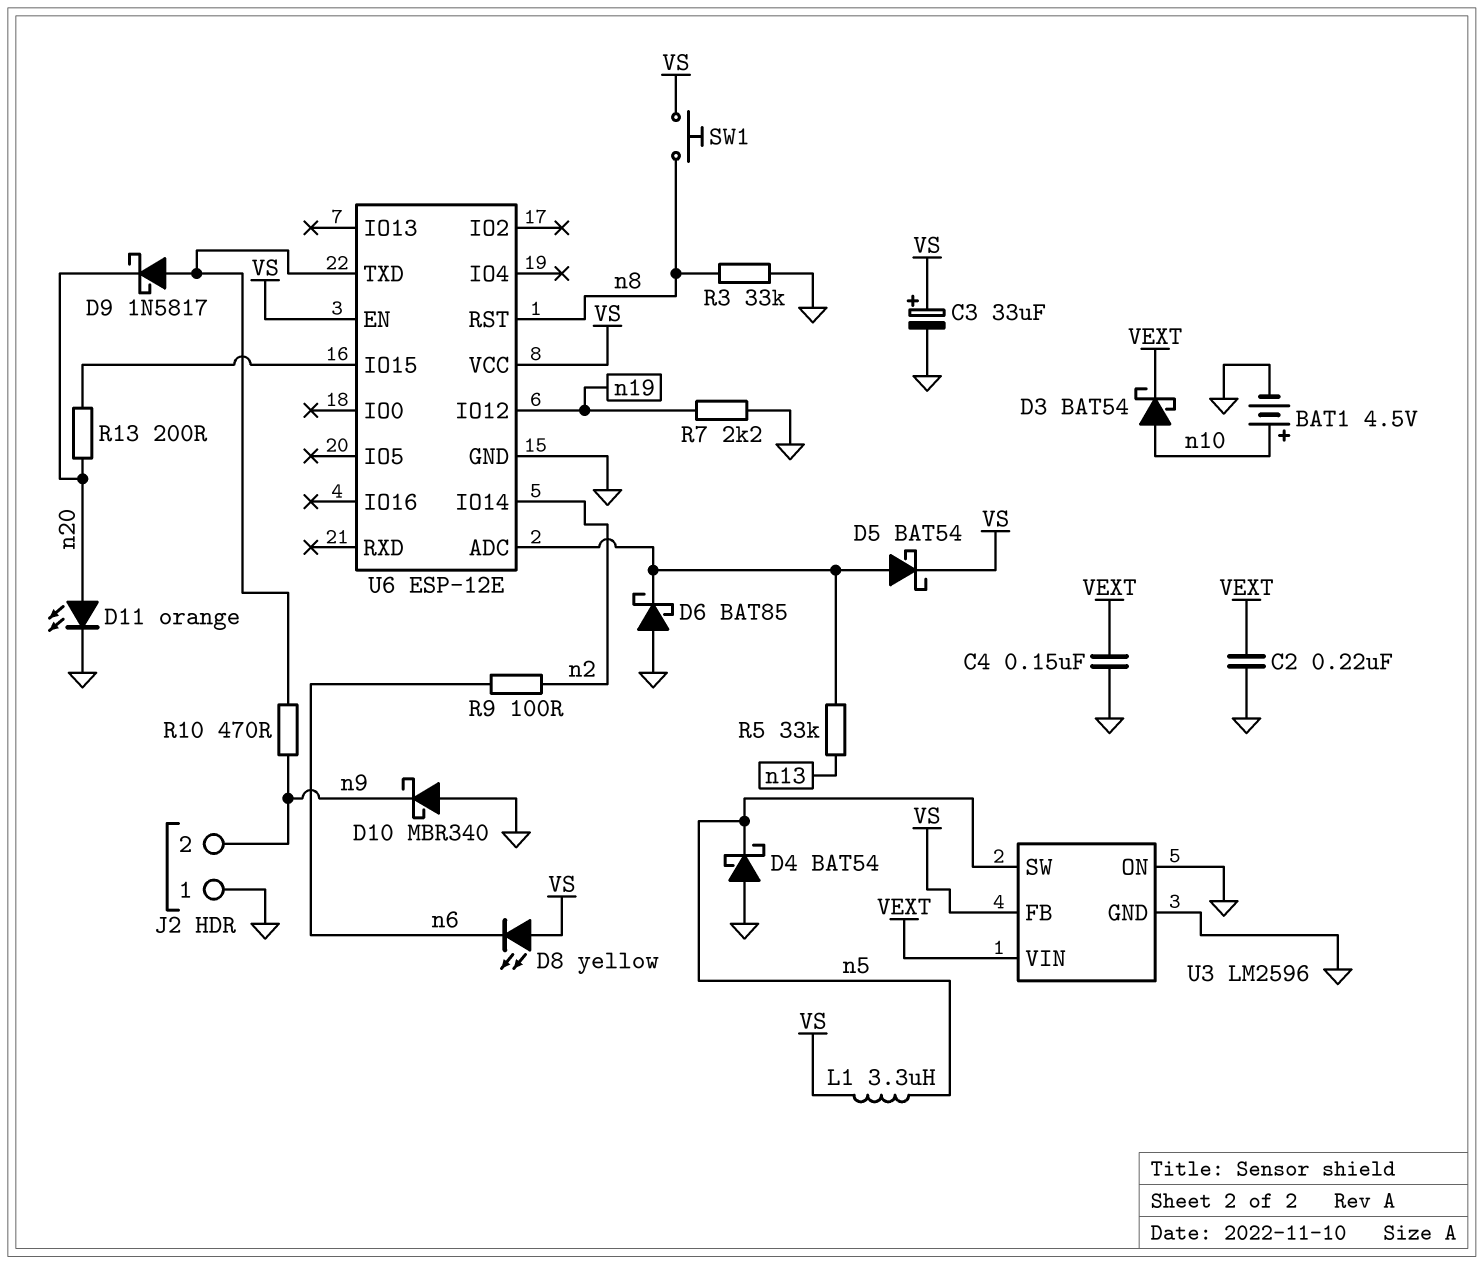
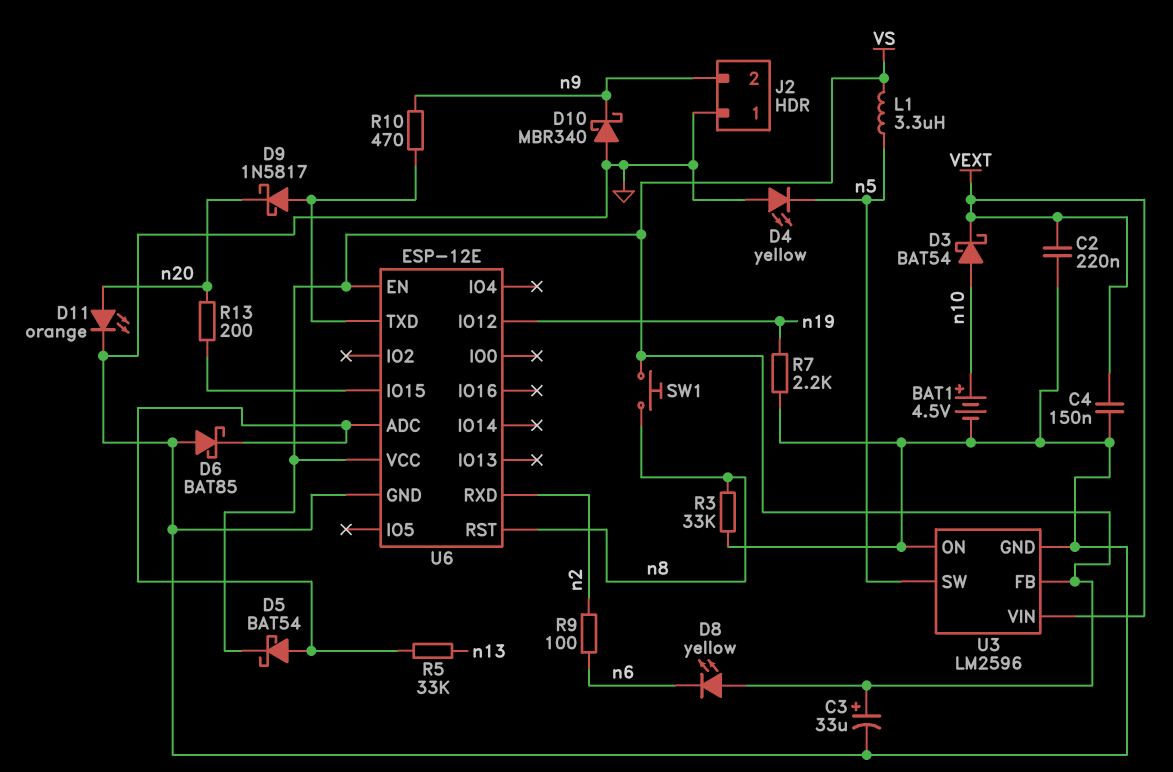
D4: schottky BAT54 (A GND, K n5) -> LED yellow (A GND, K n5)
U6 pin IO14: n2 -> none
U6 pin RXD: none -> n2

